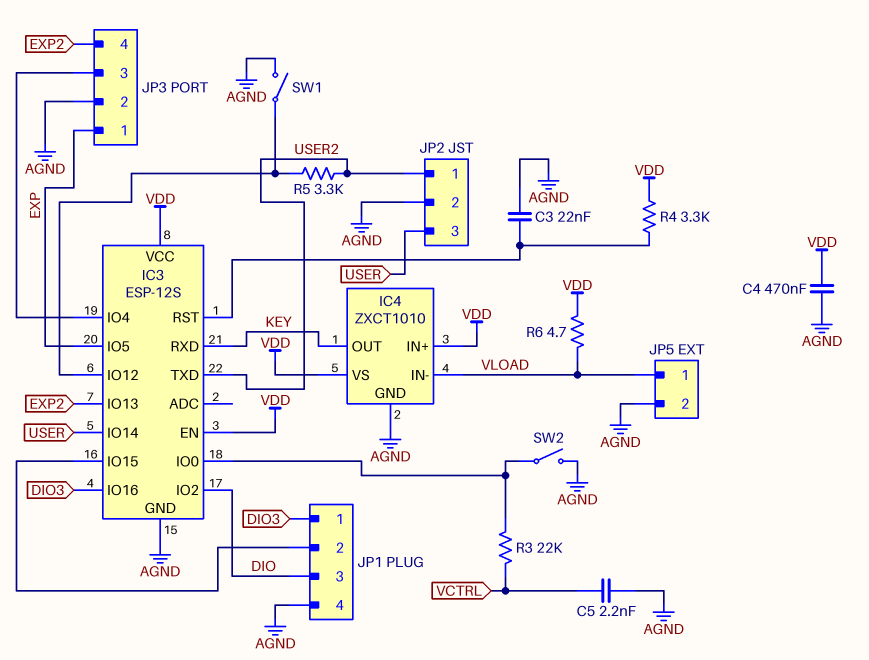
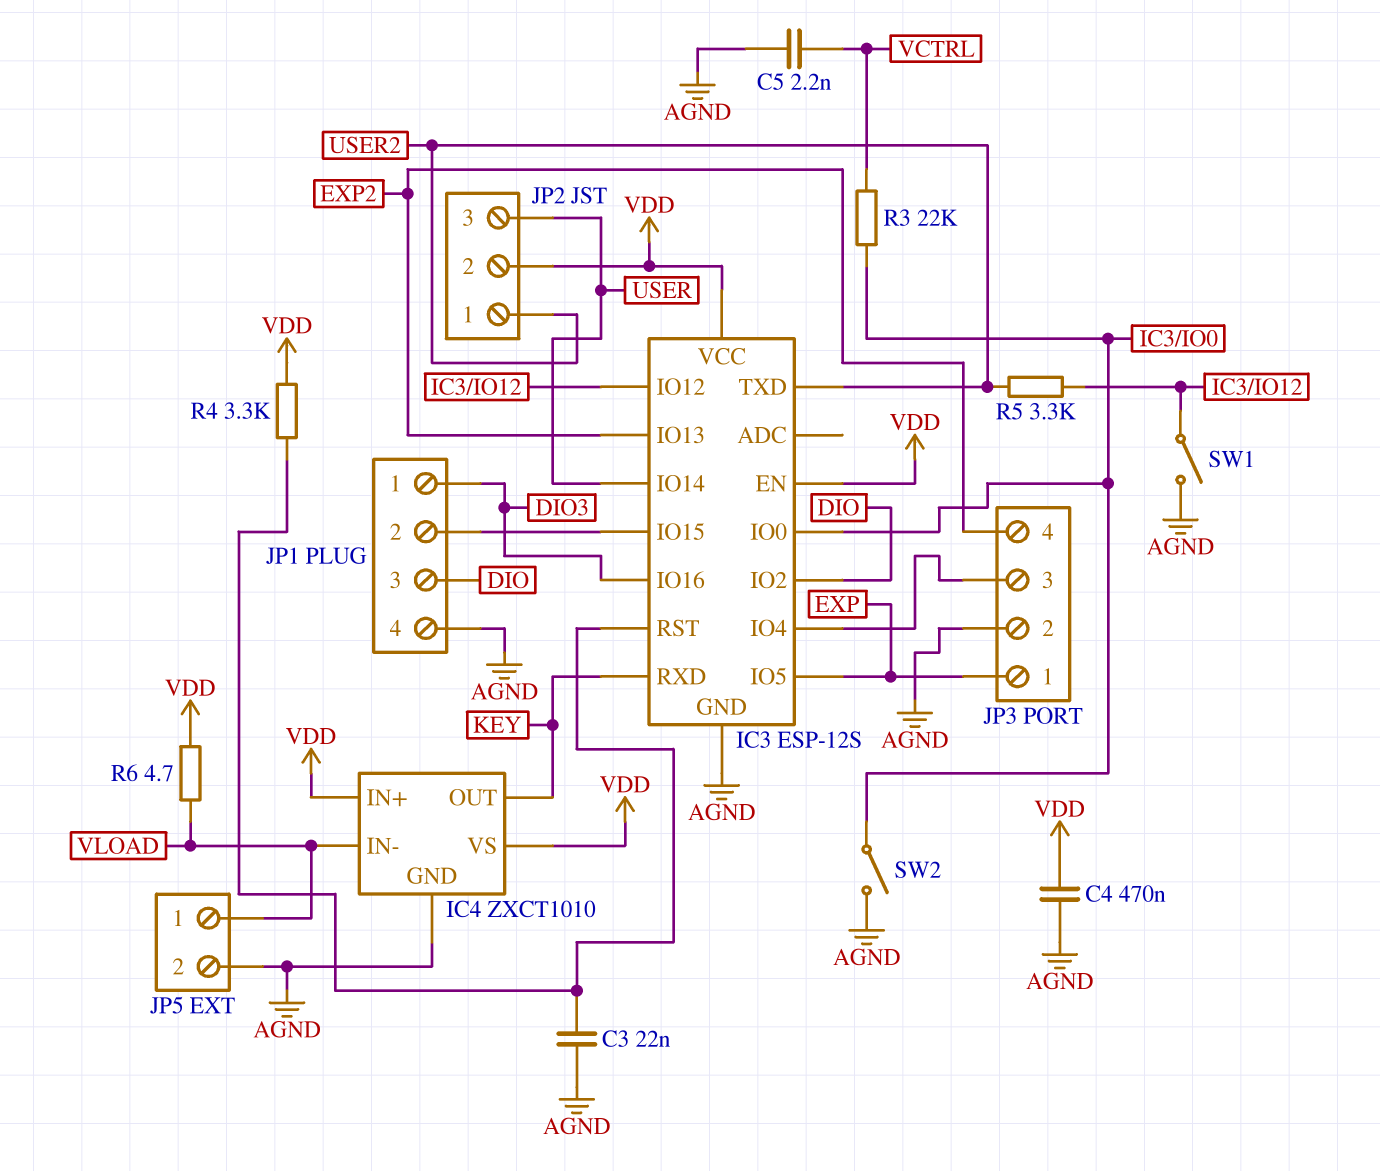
JP2 pin 2: AGND -> VDD

